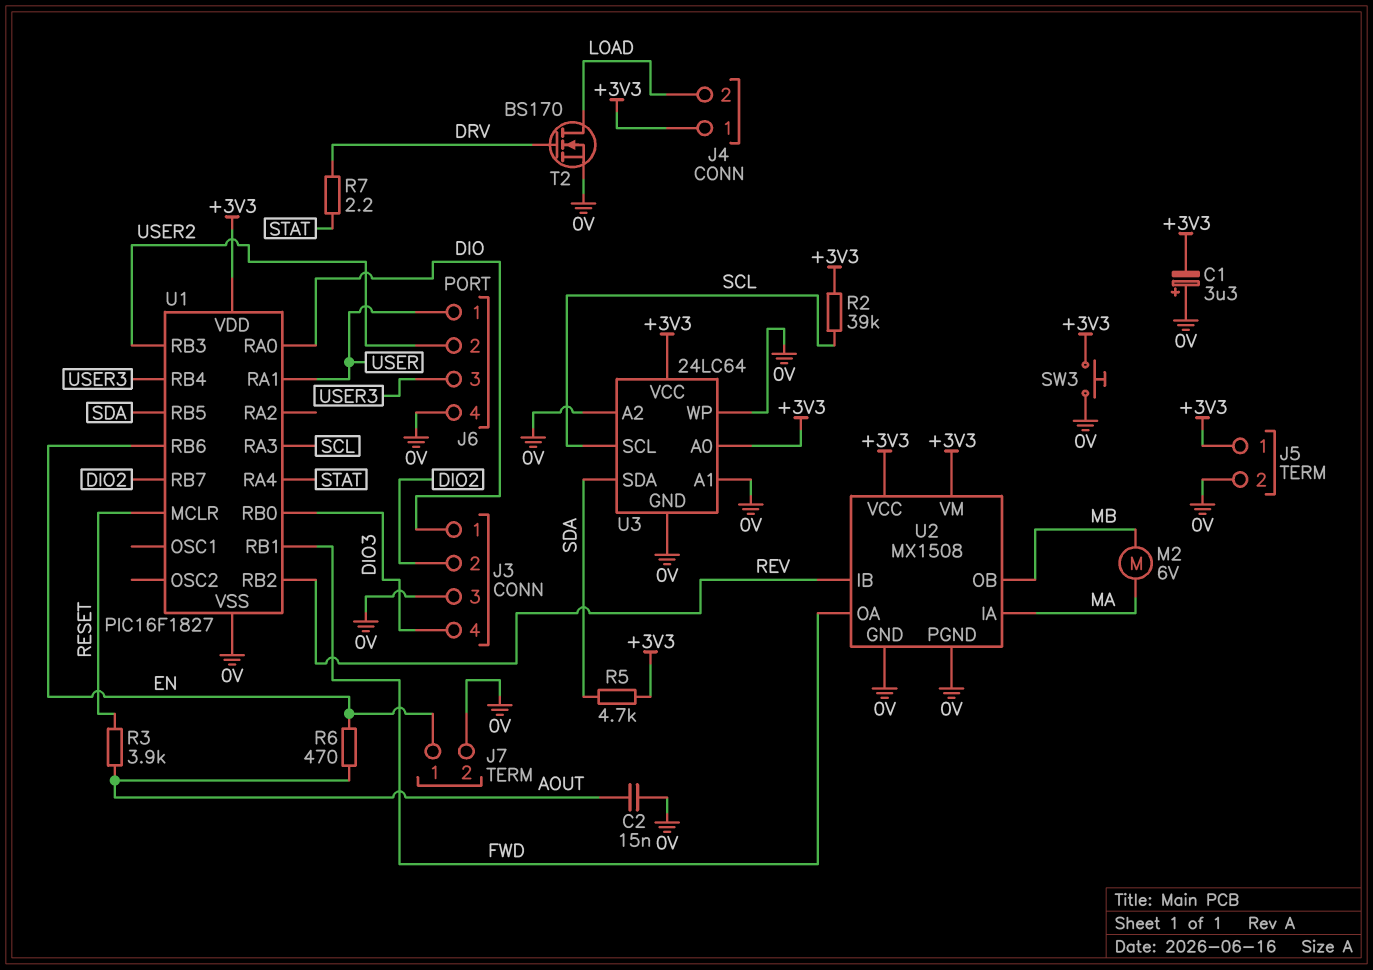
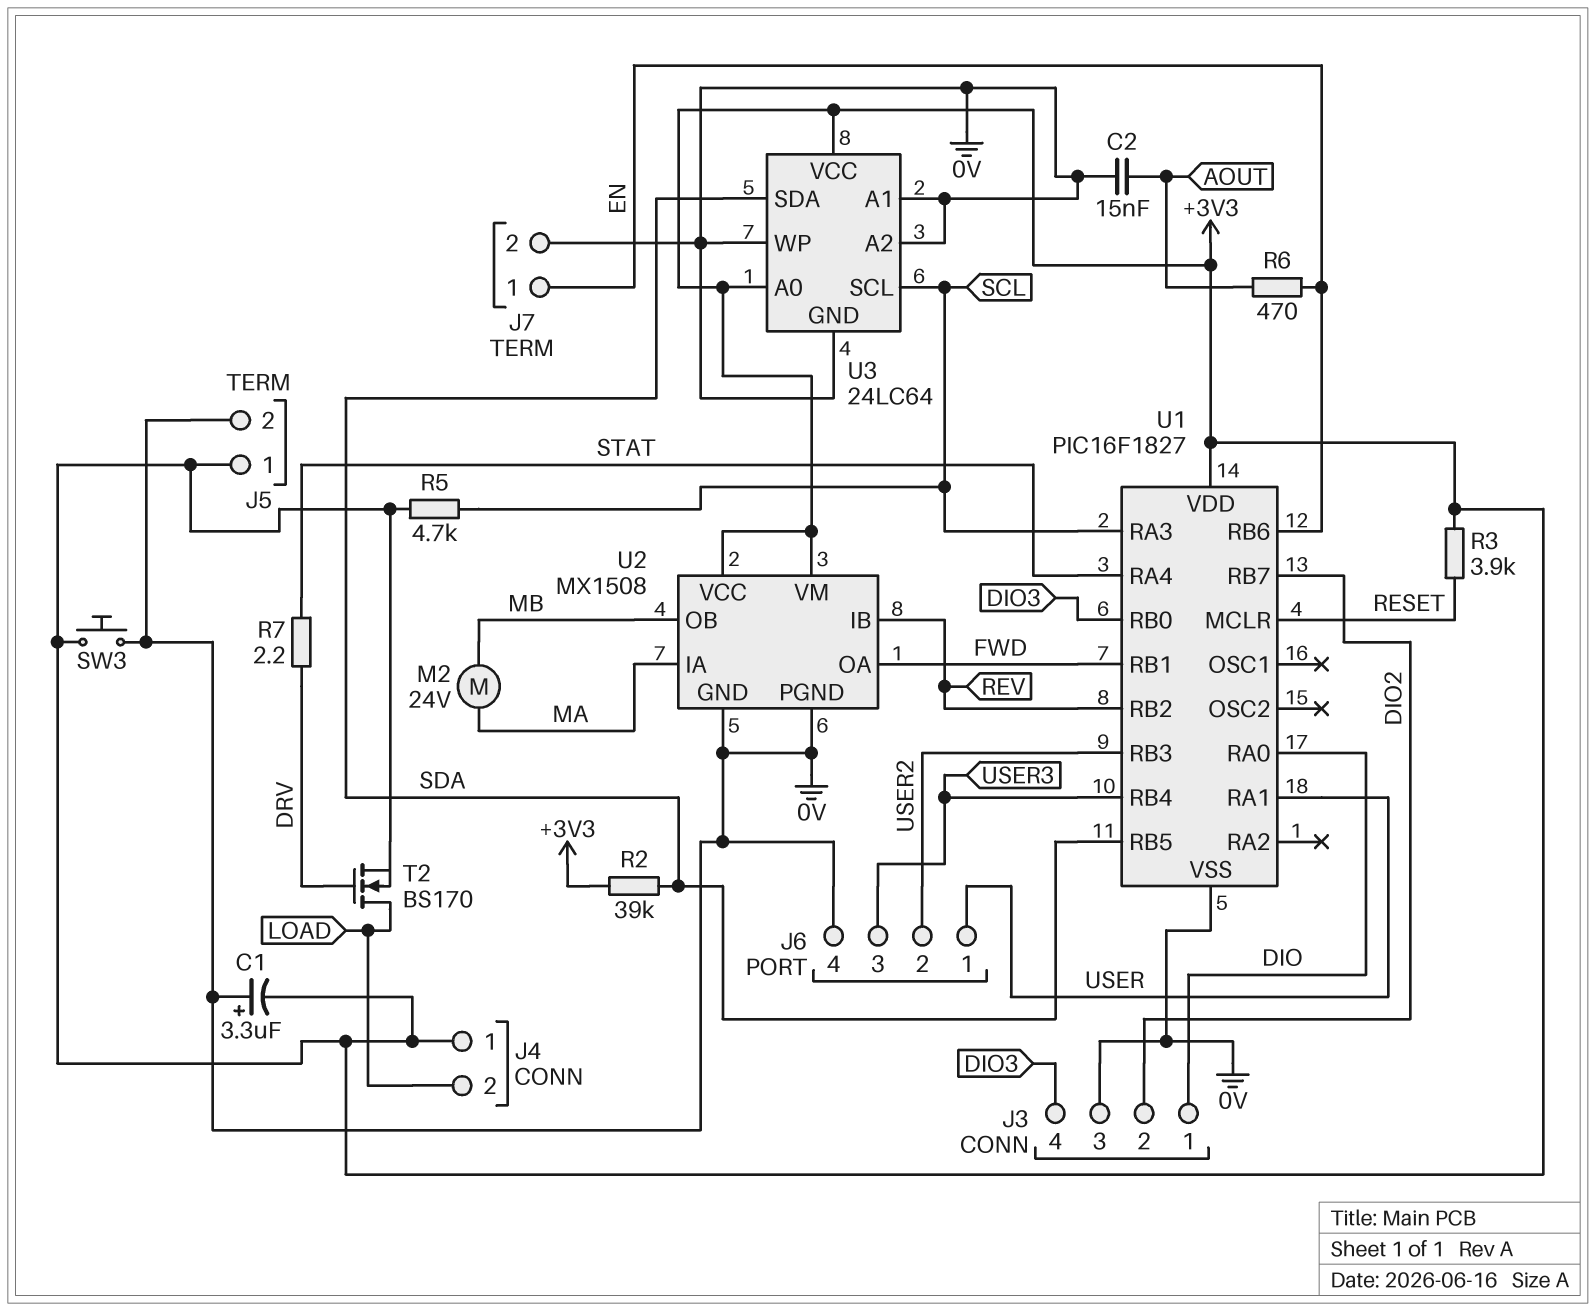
M2: motor 6V (MA, MB) -> motor 24V (MA, MB)
R2: 39k (+3V3, SCL) -> 39k (+3V3, SDA)
R3: 3.9k (AOUT, RESET) -> 3.9k (+3V3, RESET)
R5: 4.7k (+3V3, SDA) -> 4.7k (+3V3, SCL)
T2: NMOS BS170 (G DRV, D LOAD, S 0V) -> NMOS BS170 (G DRV, D LOAD, S +3V3)

